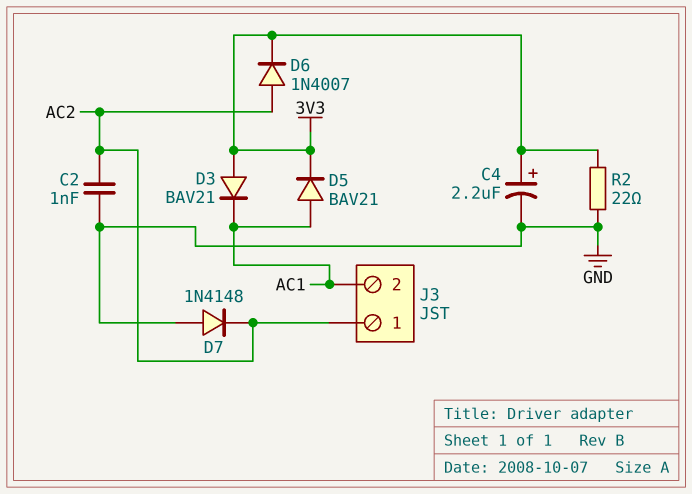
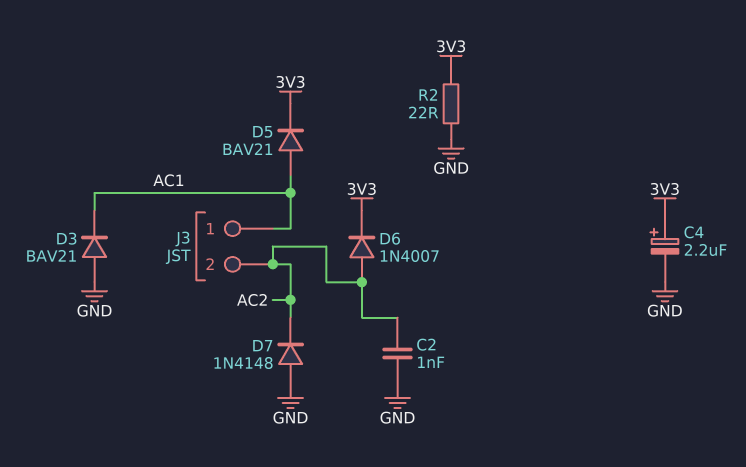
D3: diode BAV21 (A 3V3, K AC1) -> diode BAV21 (A GND, K AC1)
J3 pin 1: AC2 -> AC1
J3 pin 2: AC1 -> AC2

